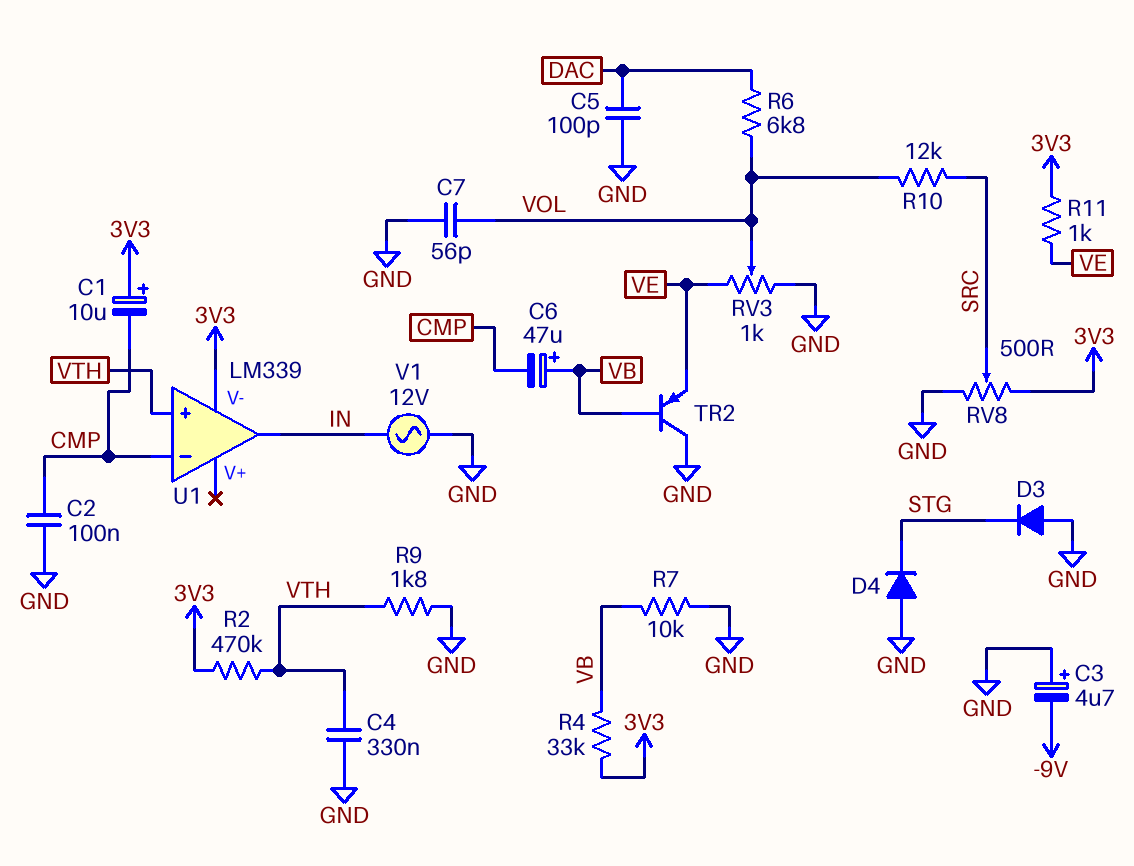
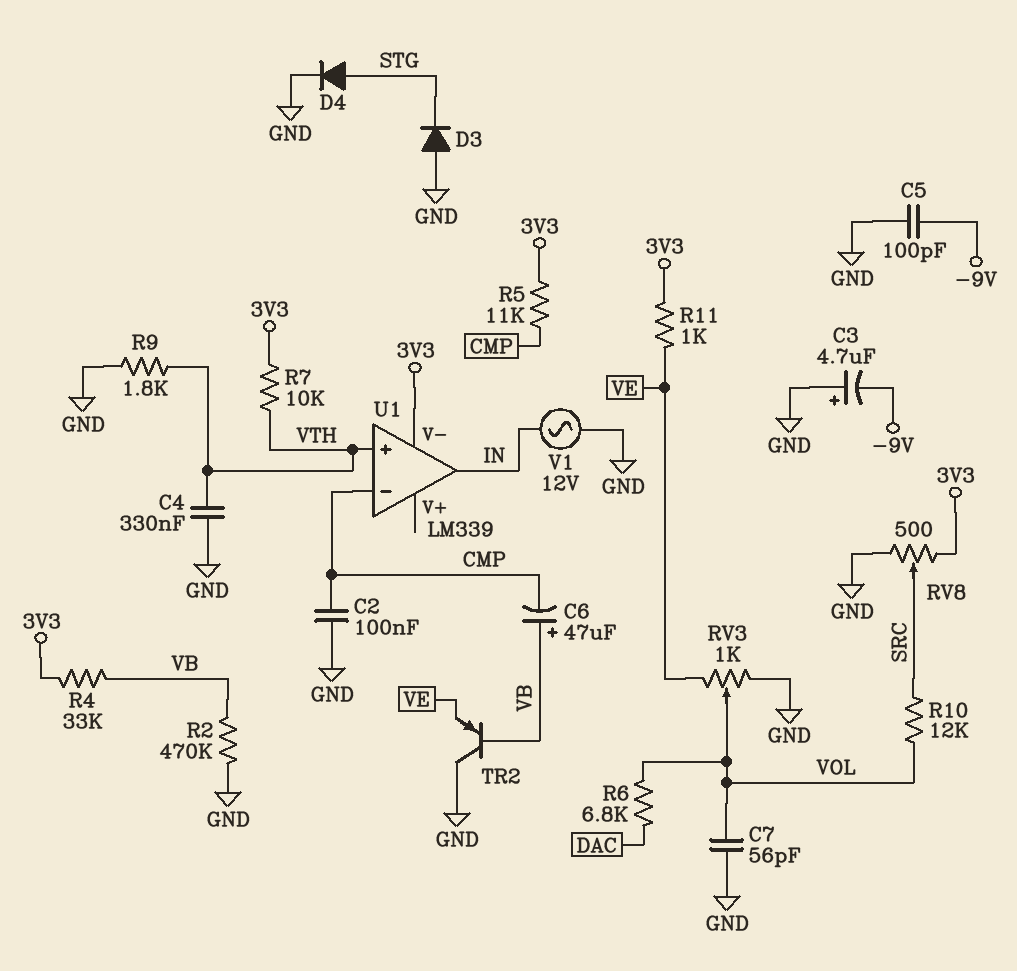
C1: 10uF (plus 3V3, minus CMP) -> none
C5: 100pF (DAC, GND) -> 100pF (-9V, GND)
D4: diode (A GND, K STG) -> diode (A STG, K GND)
R2: 470k (3V3, VTH) -> 470k (GND, VB)
R5: none -> 11k (3V3, CMP)
R7: 10k (GND, VB) -> 10k (3V3, VTH)

